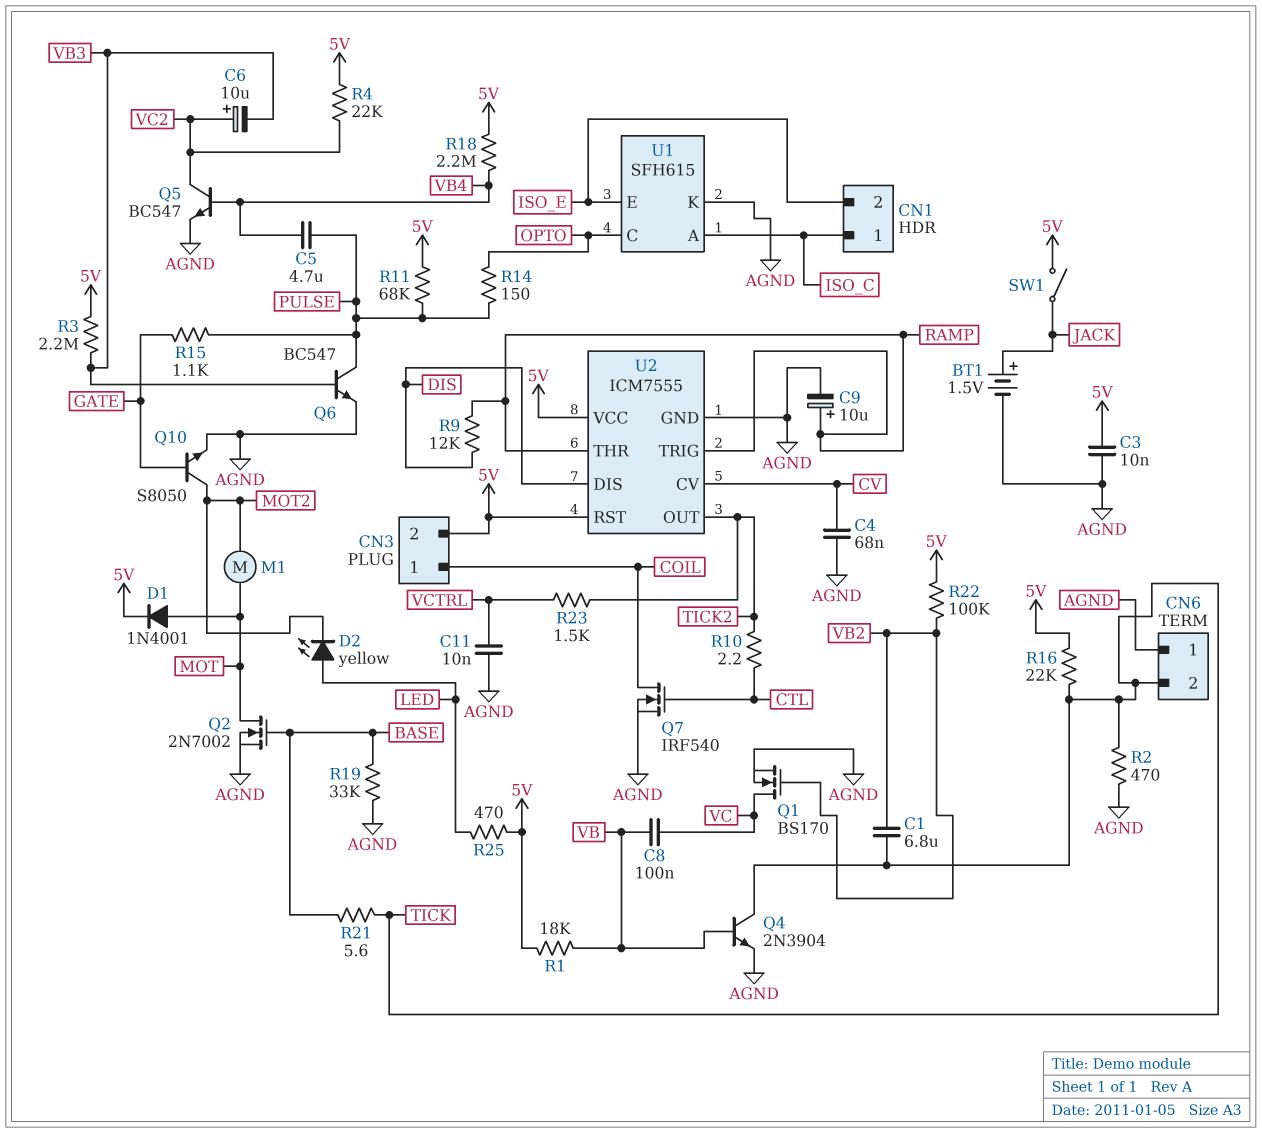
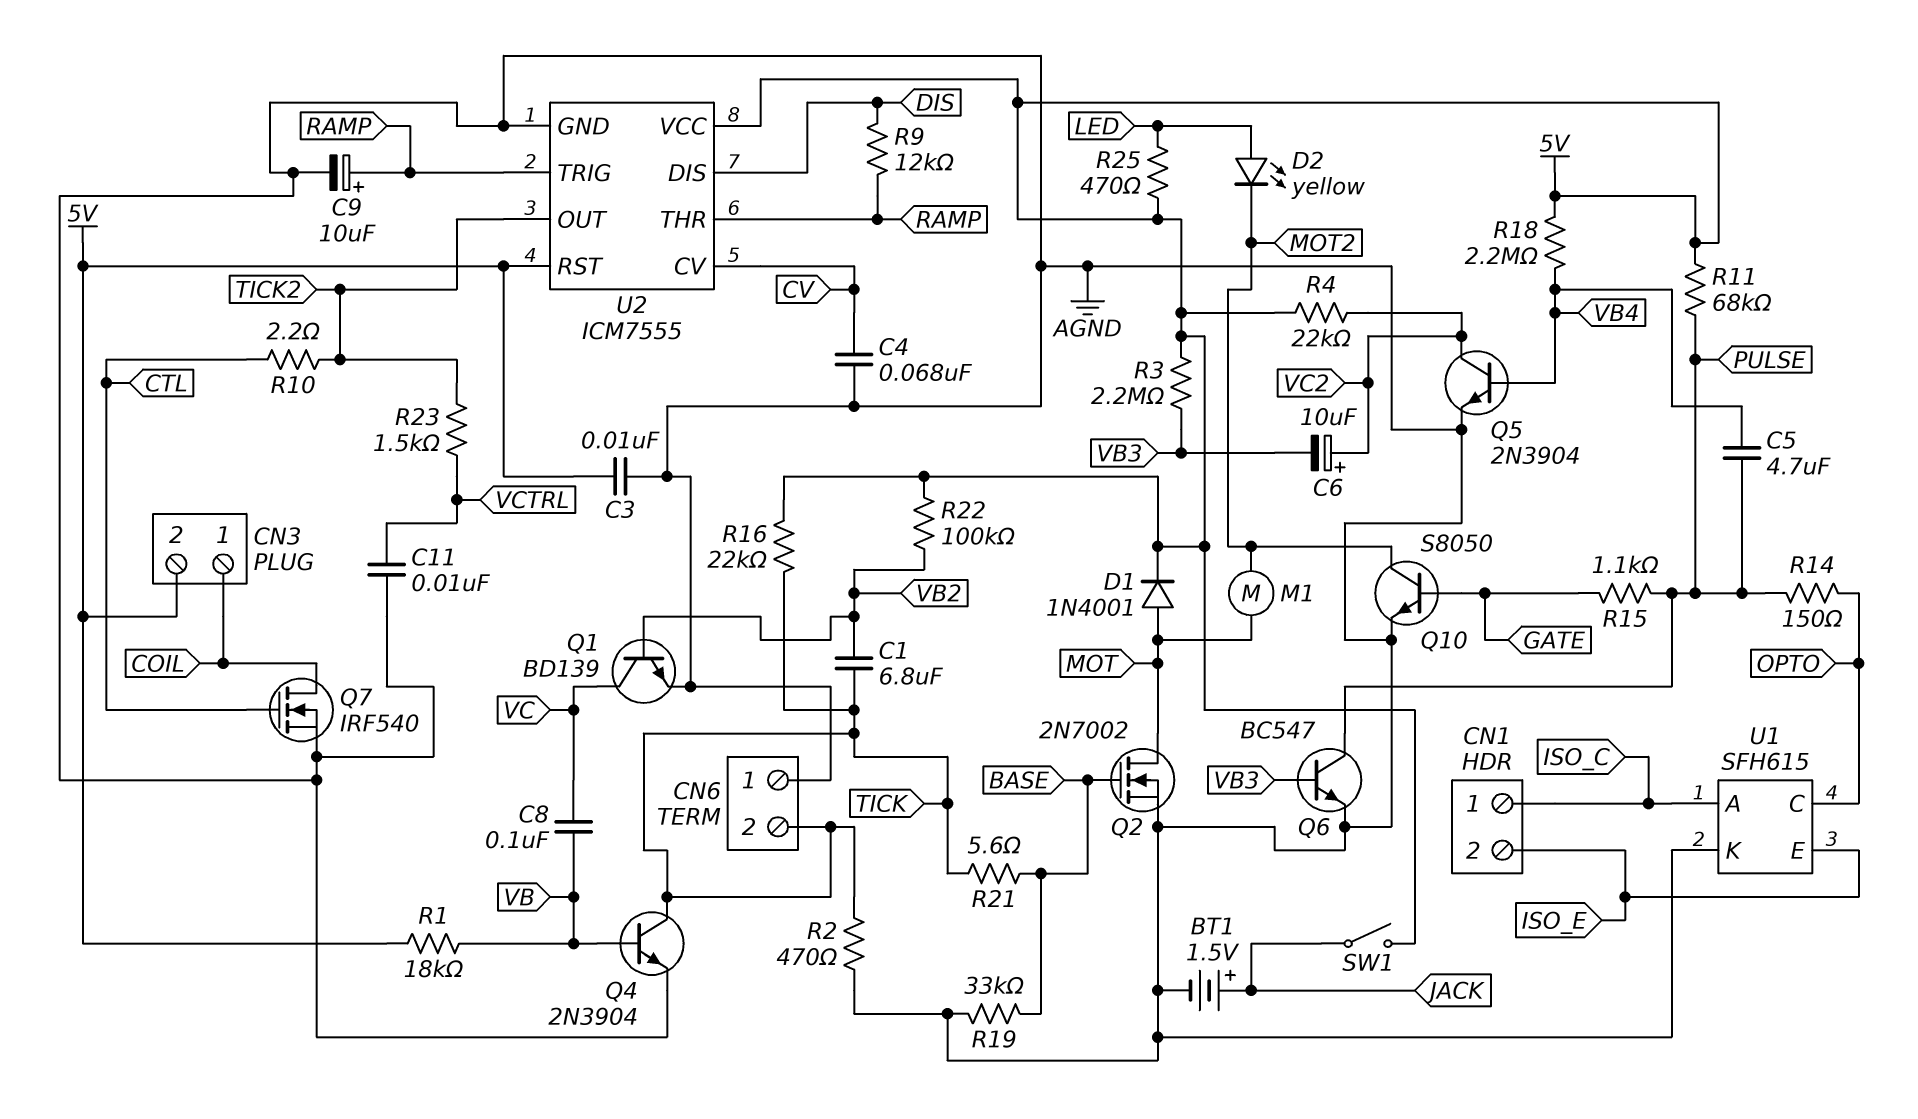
Q1: NMOS BS170 (G VB2, D VC, S AGND) -> NPN BD139 (B VB2, C VC, E AGND)
Q5: NPN BC547 (B VB4, C VC2, E AGND) -> NPN 2N3904 (B VB4, C VC2, E AGND)

